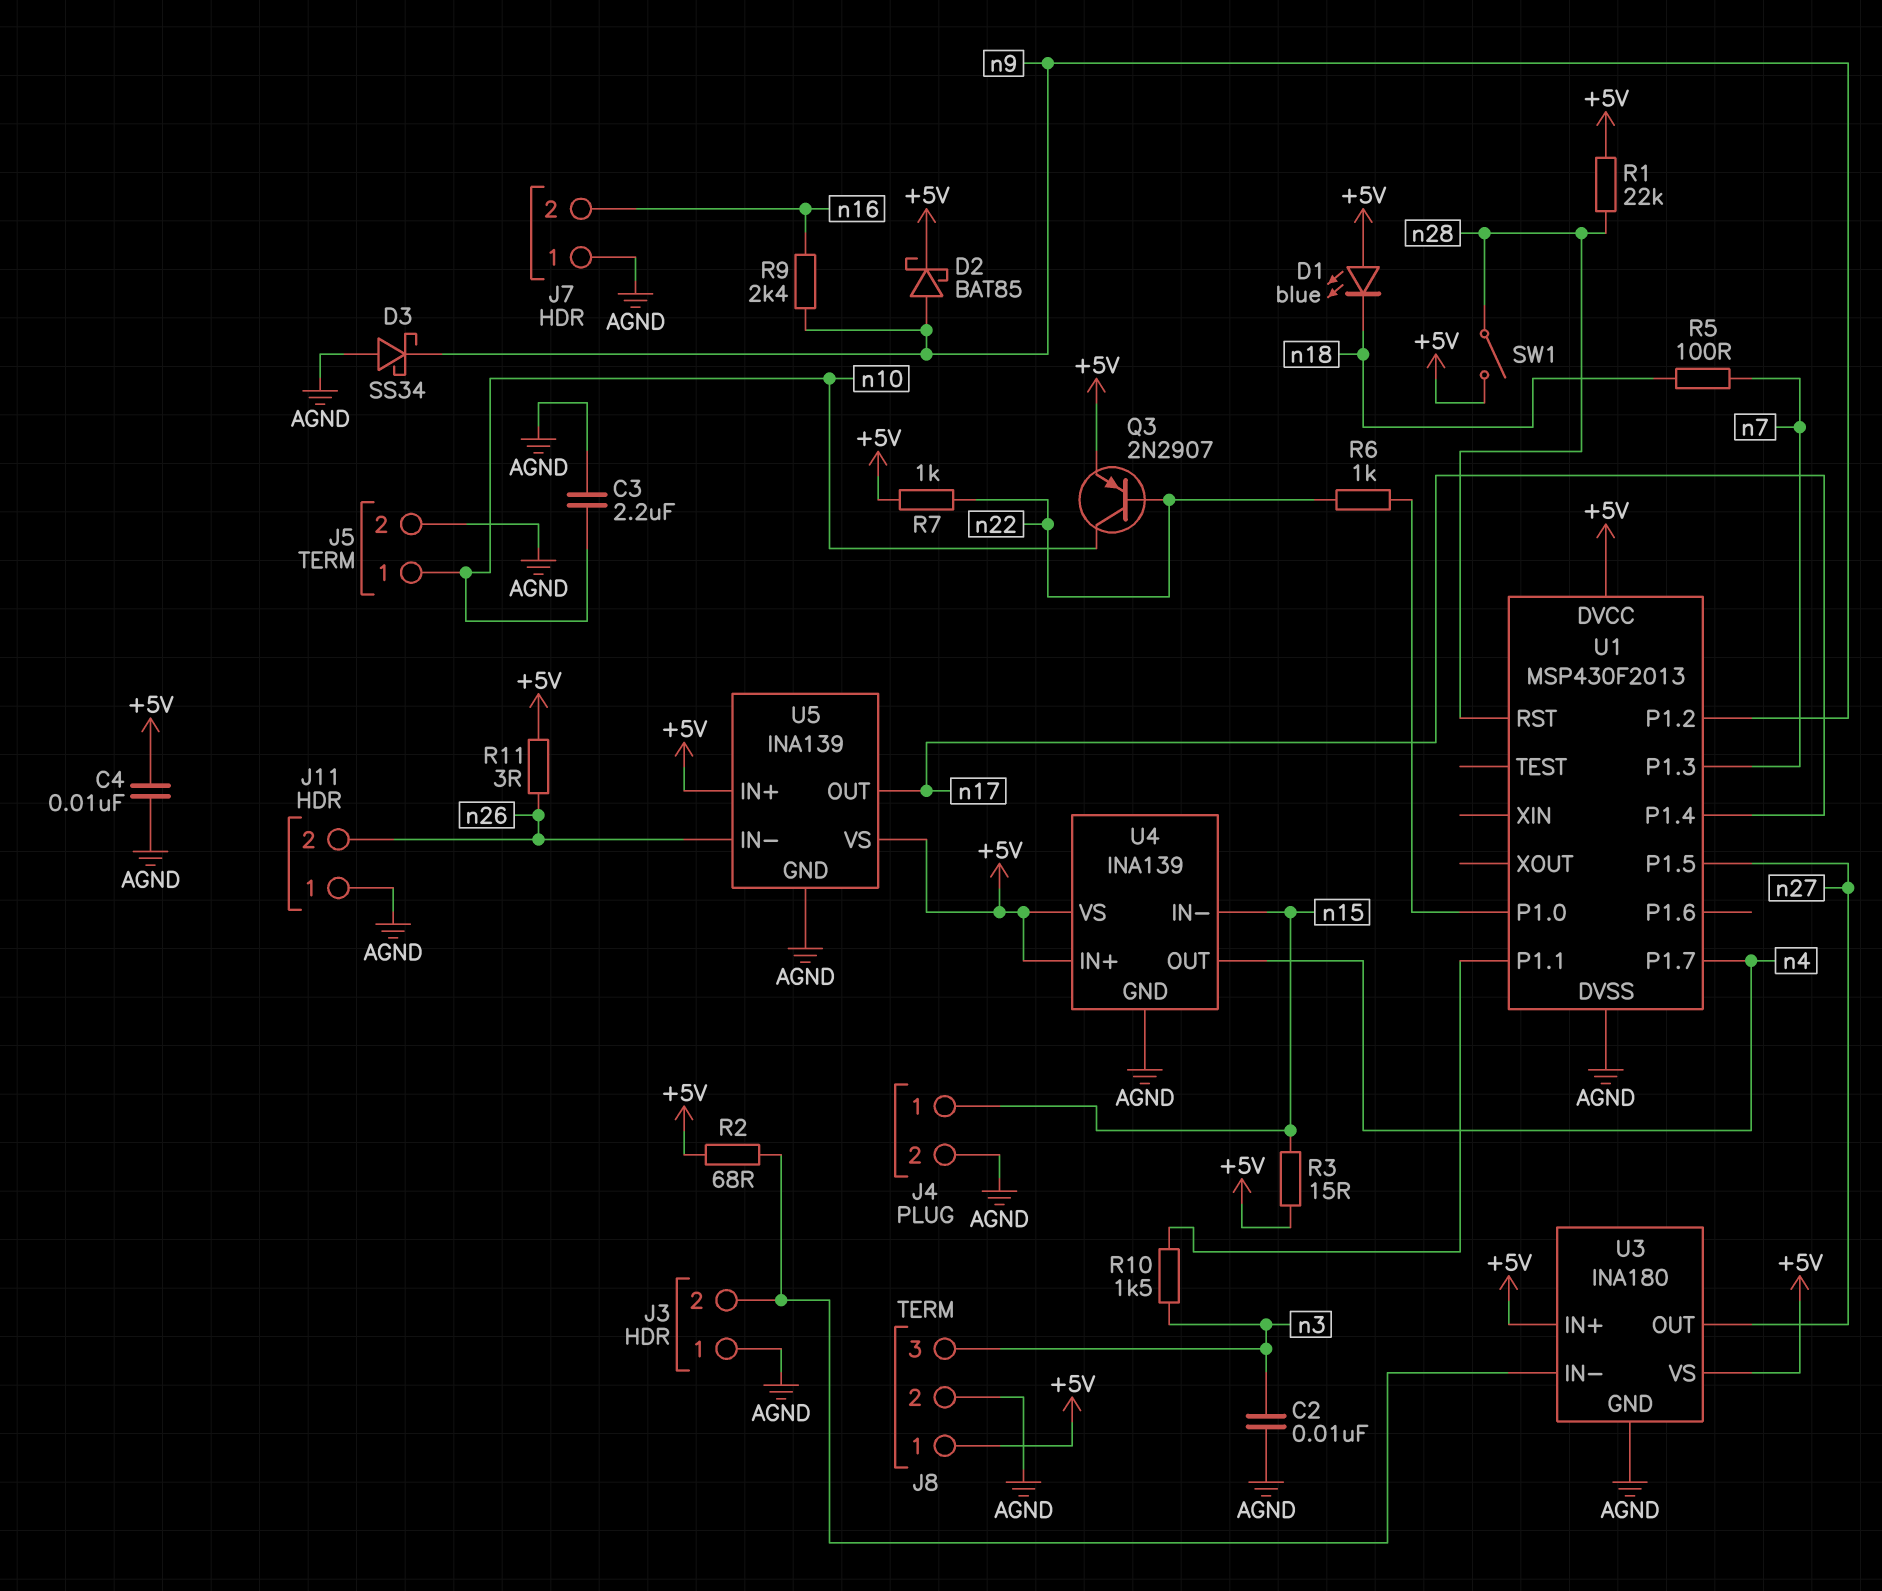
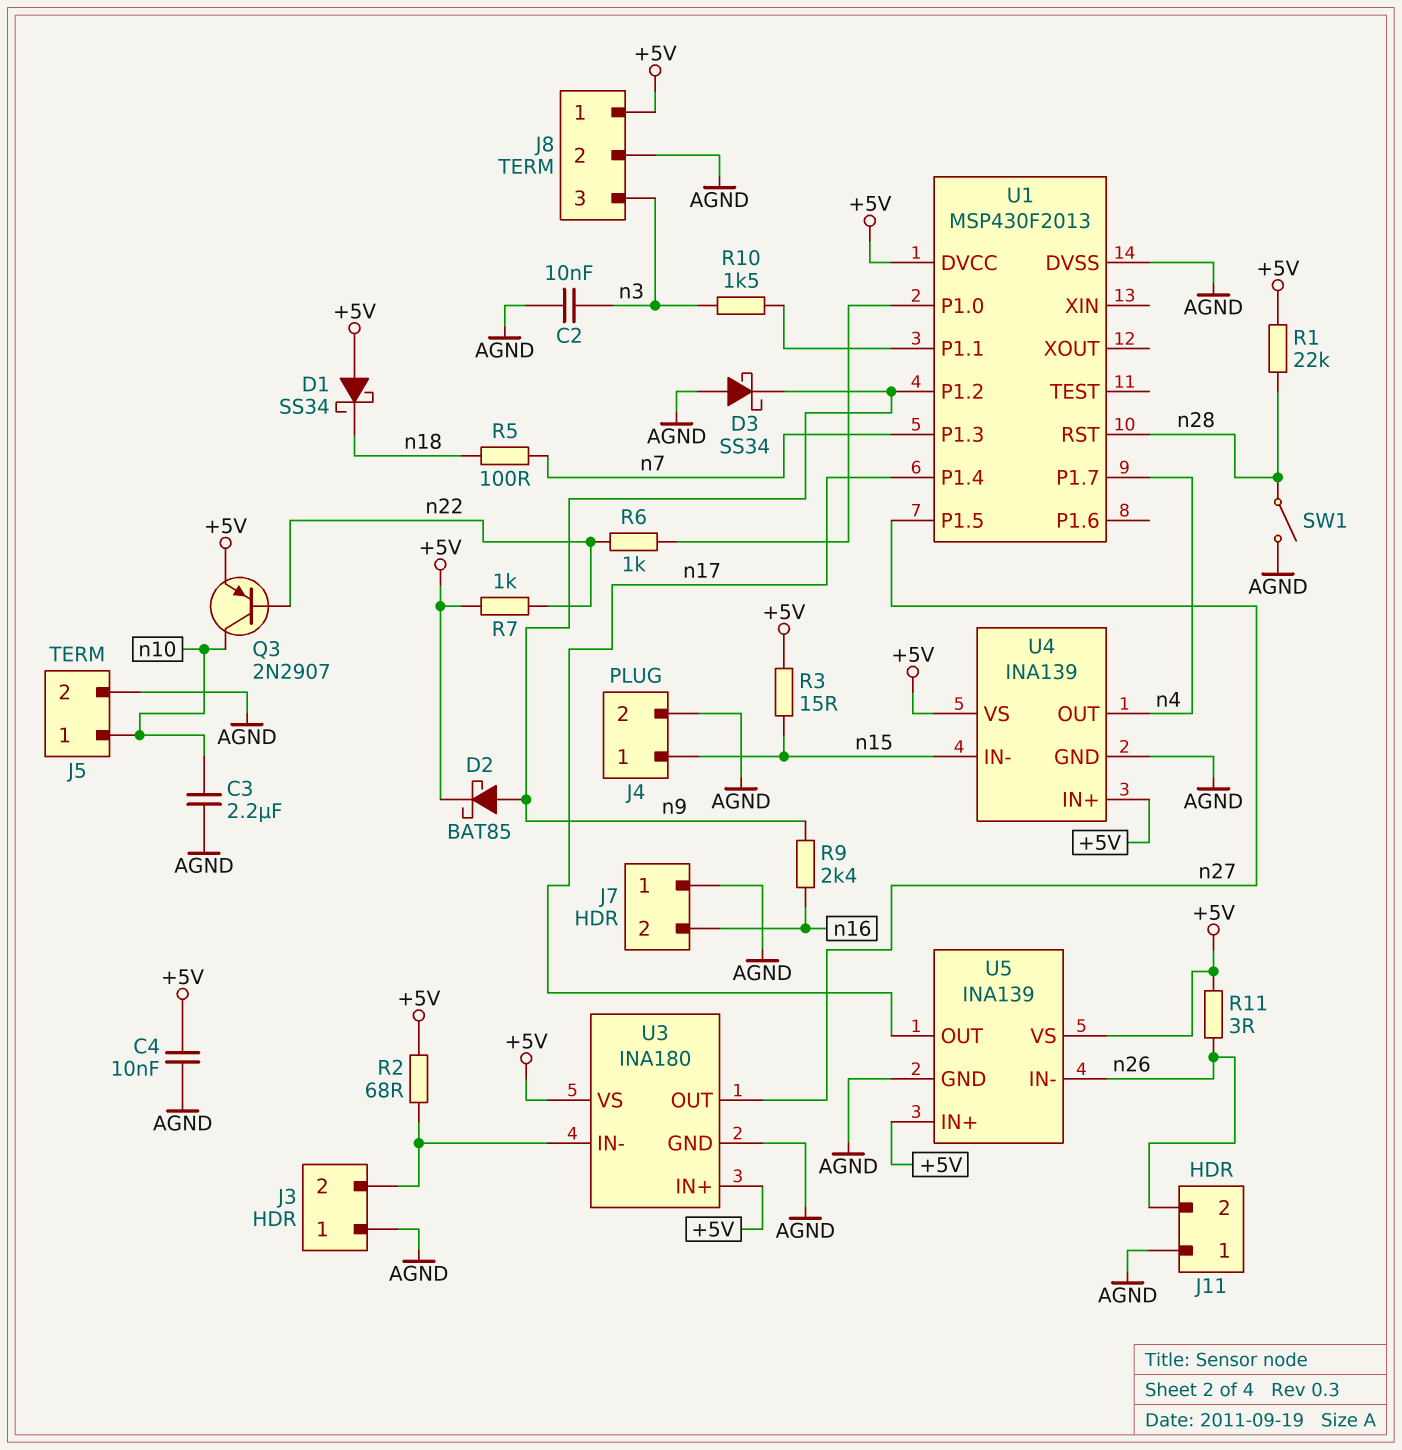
D1: LED blue (A +5V, K n18) -> schottky SS34 (A +5V, K n18)
SW1: switch (+5V, n28) -> switch (AGND, n28)

